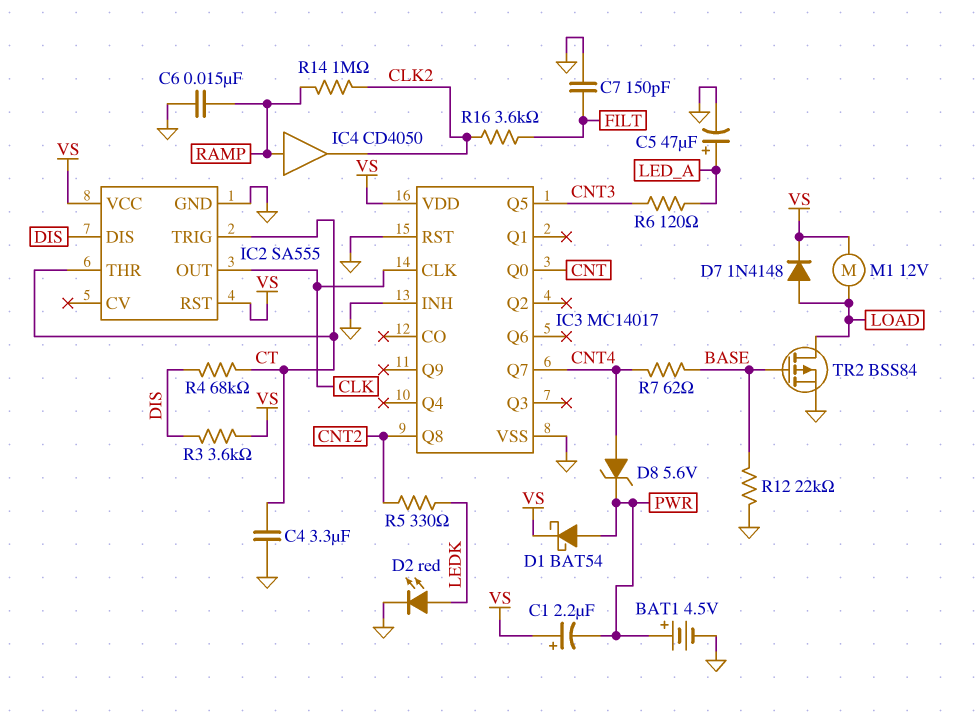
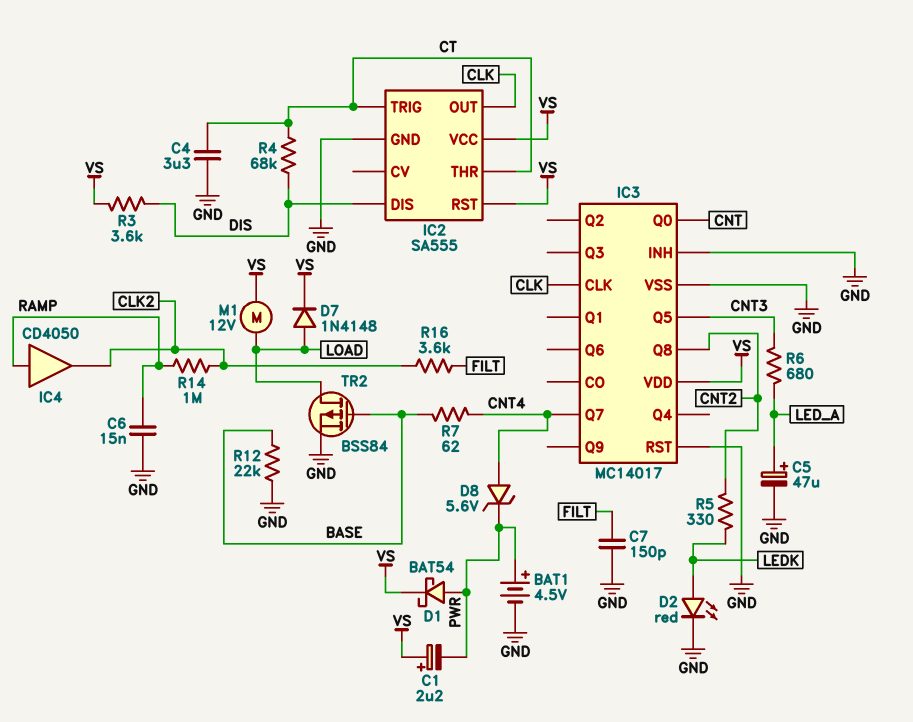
R6: 120 (CNT3, LED_A) -> 680 (CNT3, LED_A)

